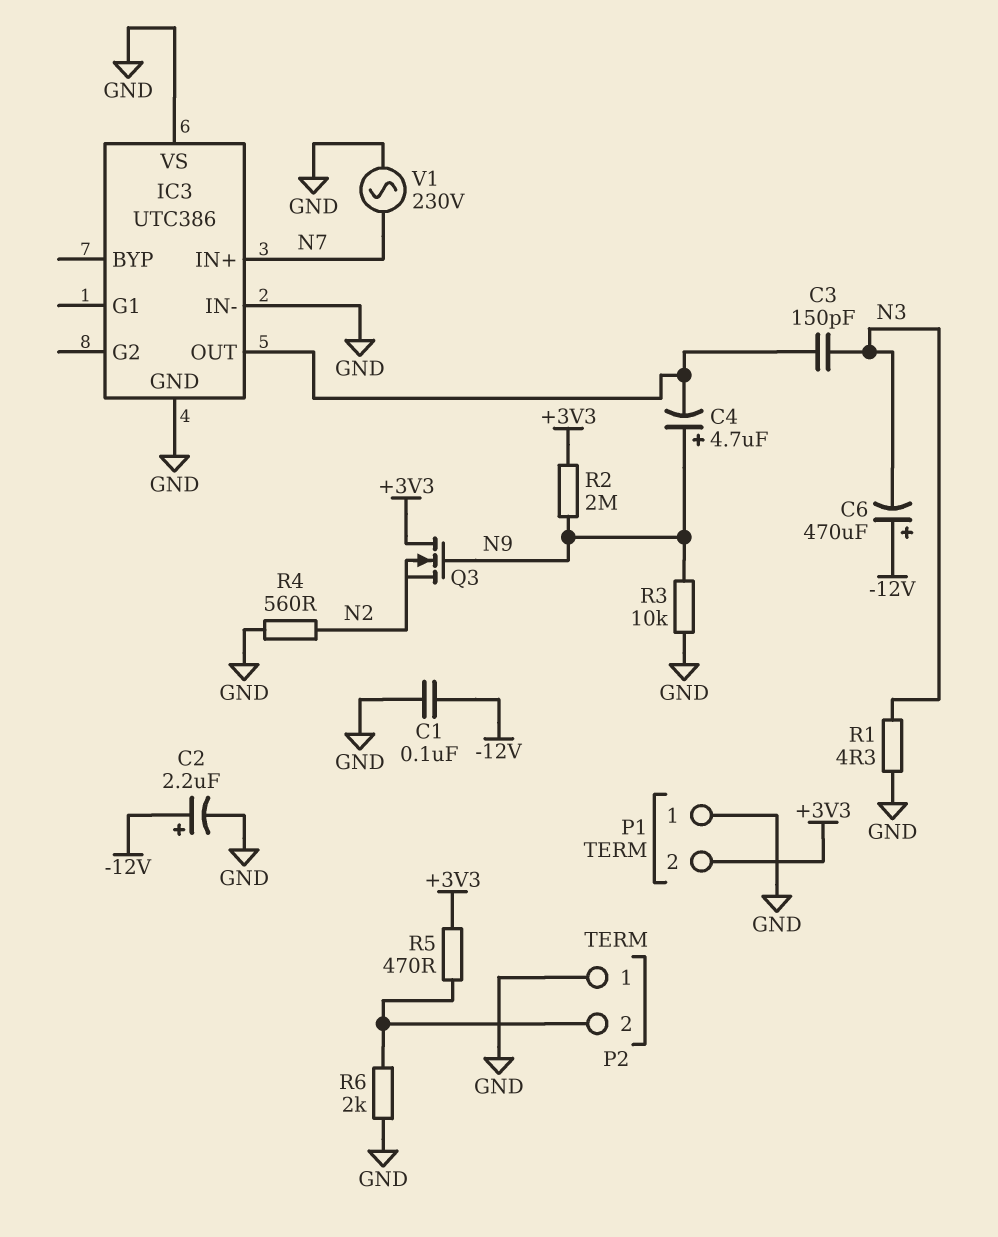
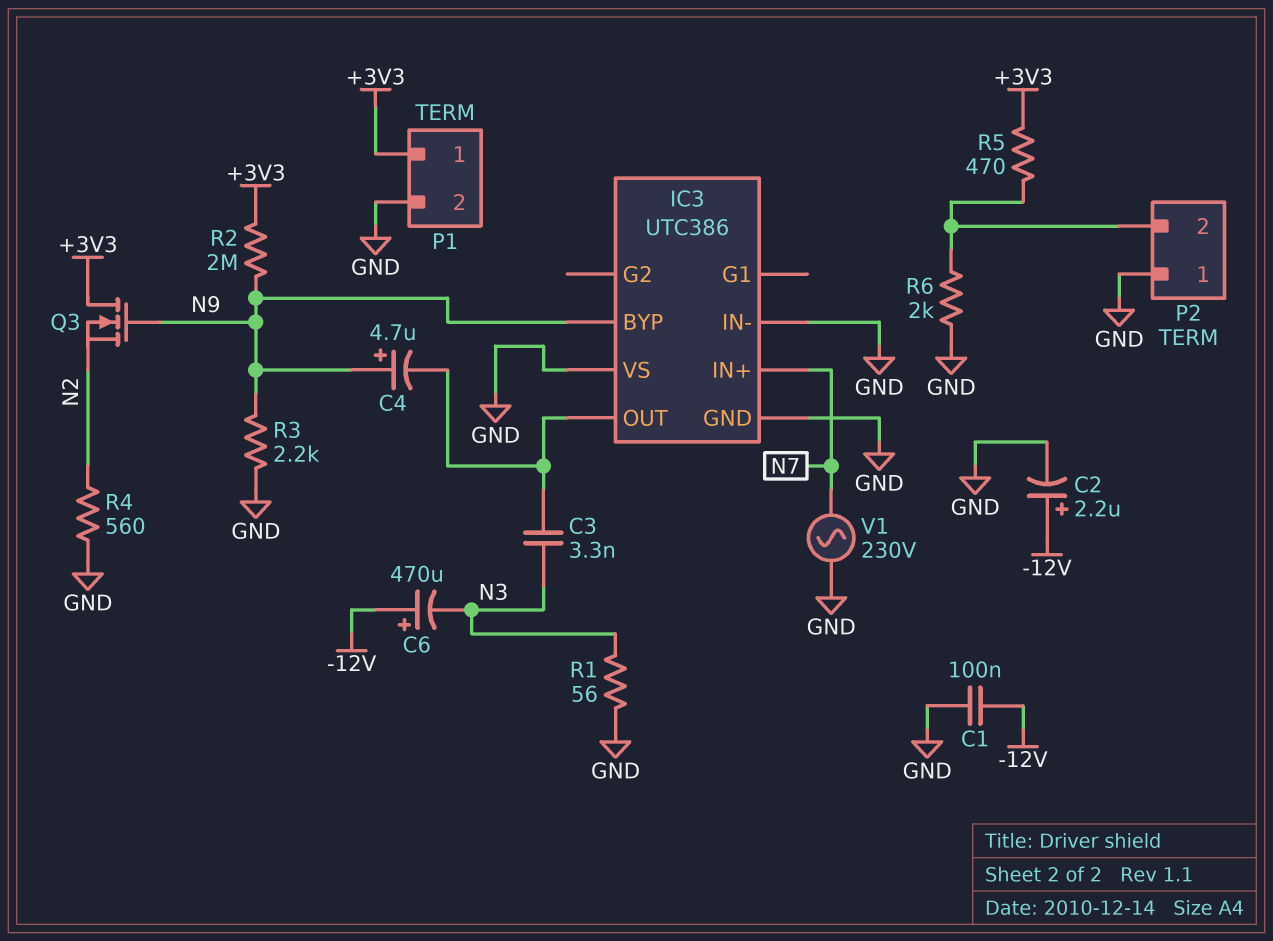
C3: 150pF (IC3/OUT, N3) -> 3.3nF (IC3/OUT, N3)
IC3 pin BYP: none -> N9
P1 pin 1: GND -> +3V3
P1 pin 2: +3V3 -> GND
R1: 4.3 (GND, N3) -> 56 (GND, N3)
R3: 10k (GND, N9) -> 2.2k (GND, N9)

